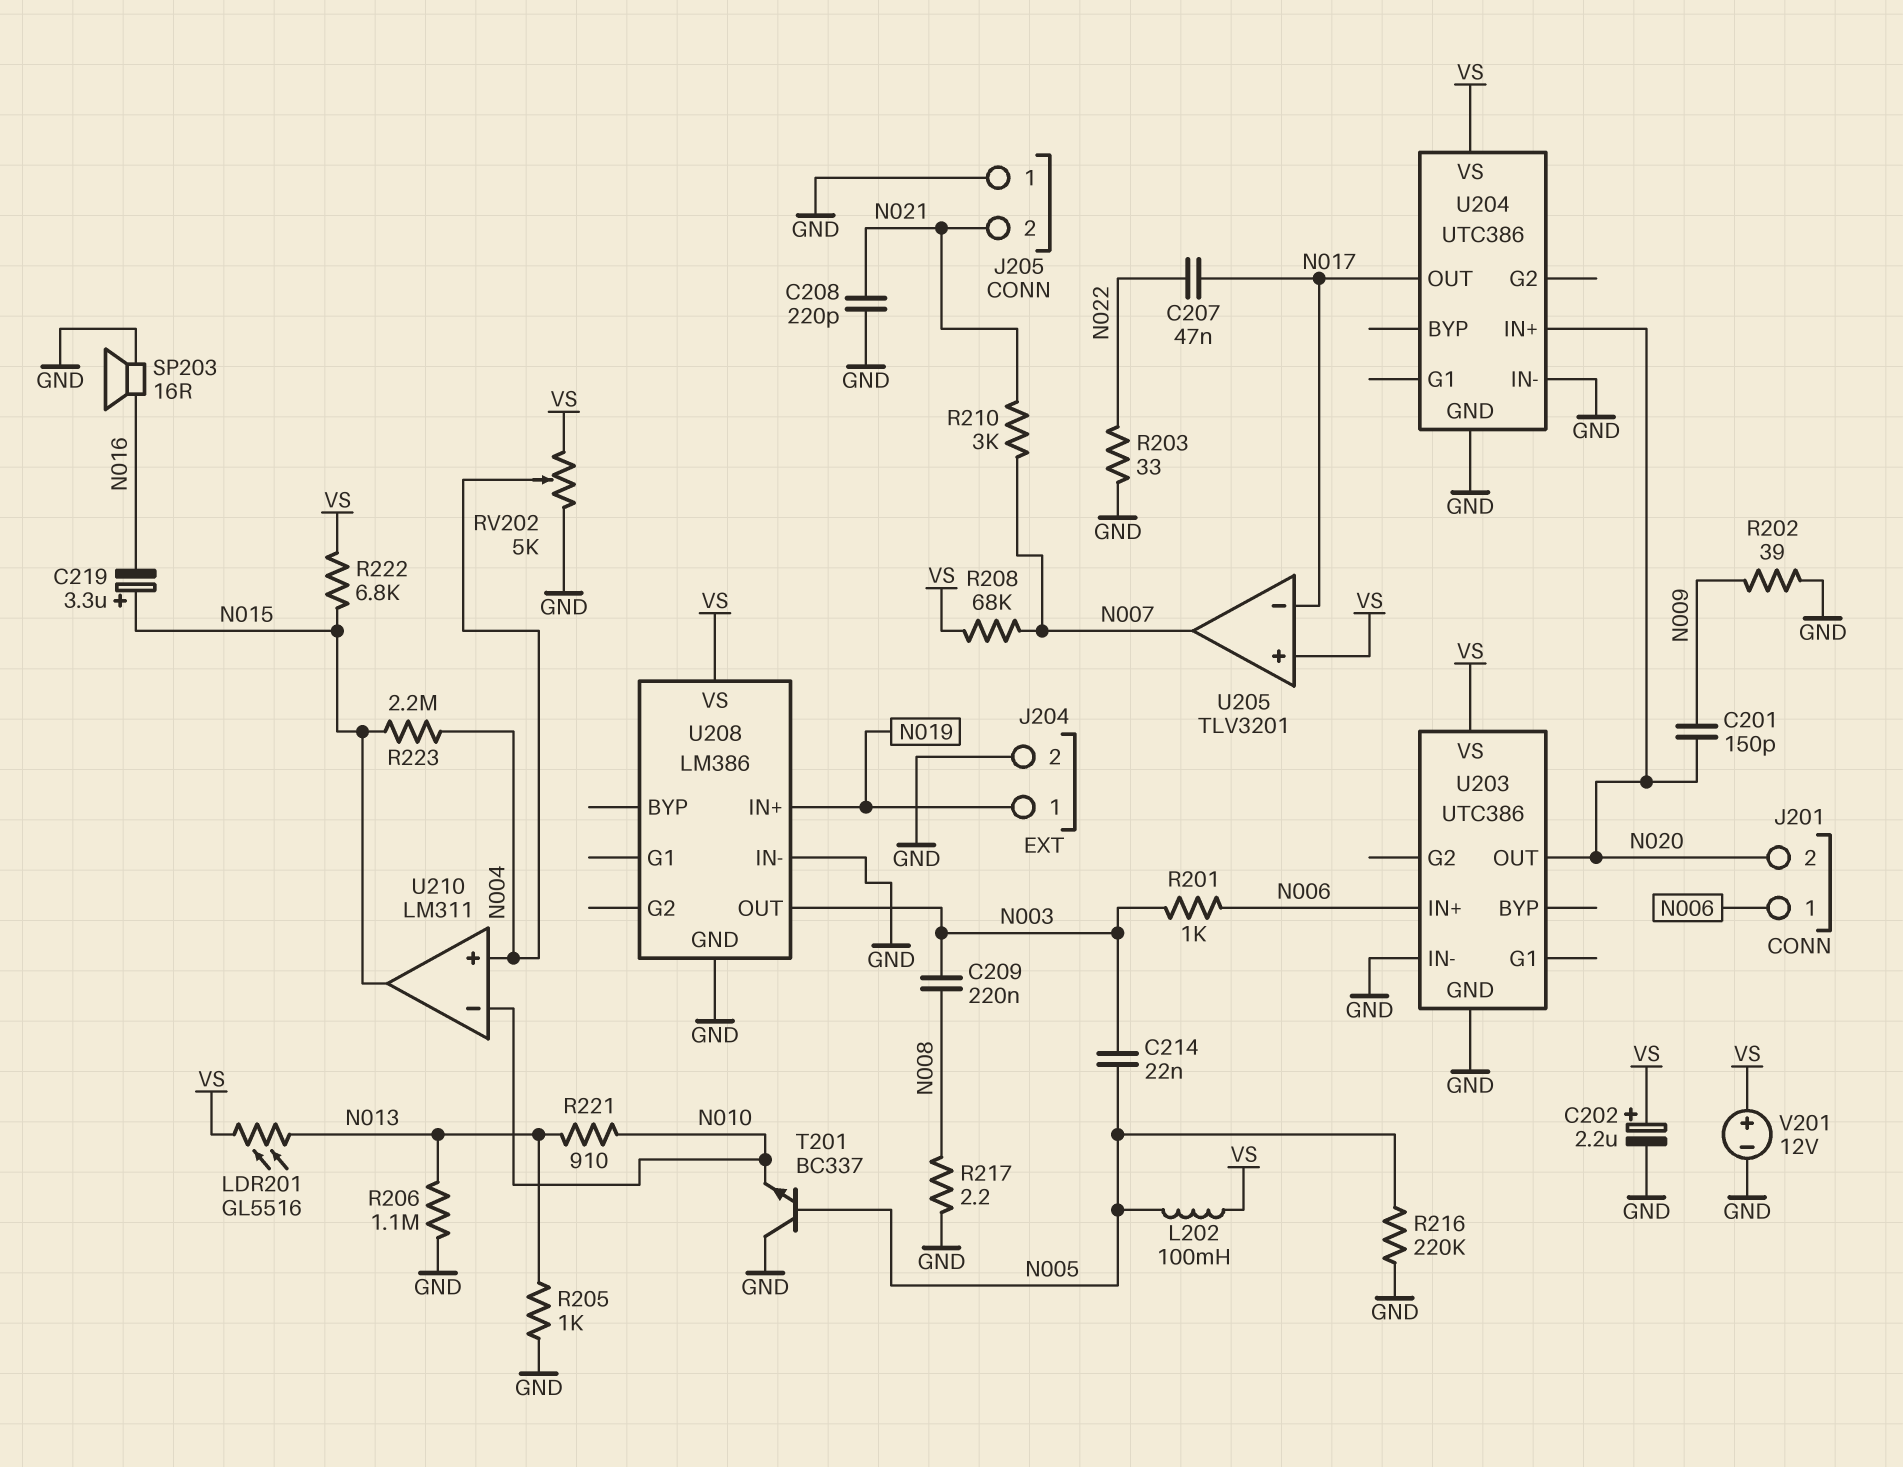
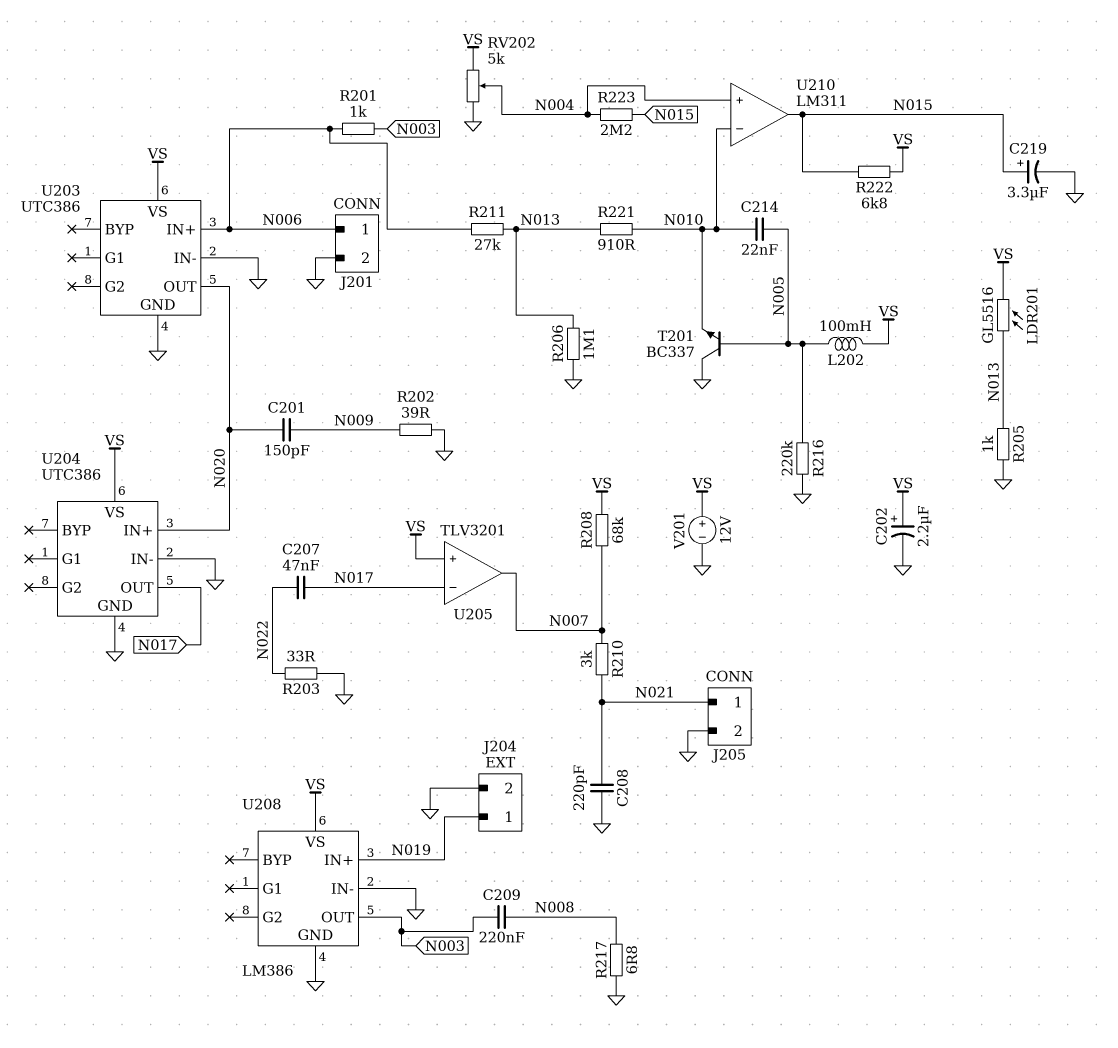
C214: 22nF (N003, N005) -> 22nF (N005, N010)
C219: 3.3uF (plus N015, minus N016) -> 3.3uF (plus N015, minus GND)
J201 pin 2: N020 -> GND
J205 pin 1: GND -> N021
J205 pin 2: N021 -> GND
R211: none -> 27k (N006, N013)
R217: 2.2 (GND, N008) -> 6.8 (GND, N008)
SP203: speaker 16R (GND, N016) -> none

